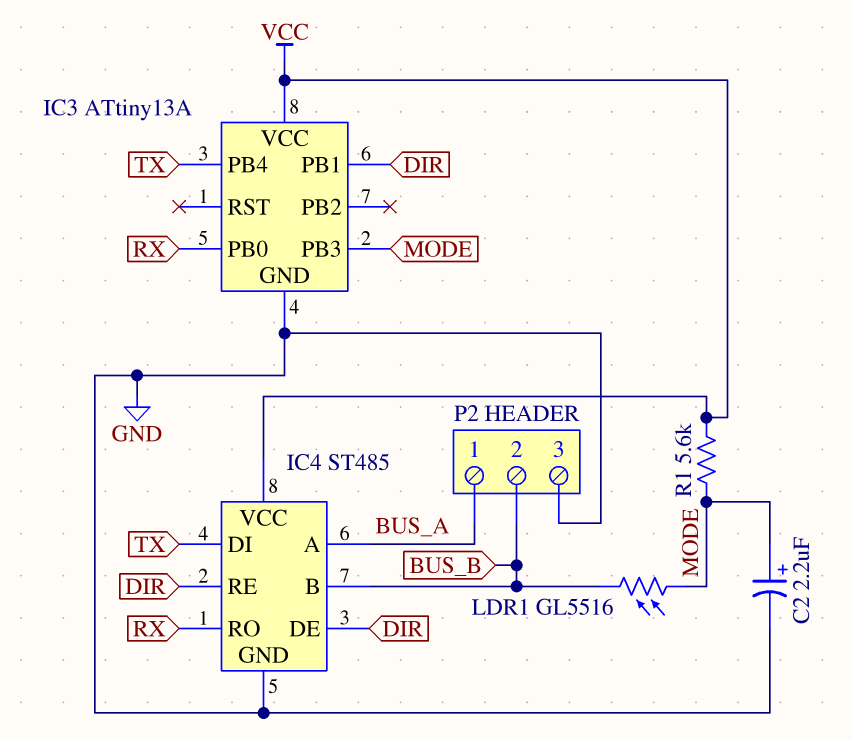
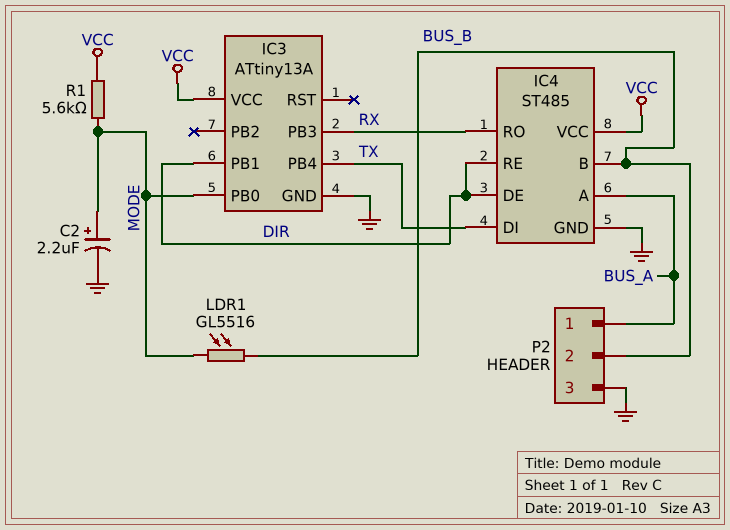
IC3 pin PB0: RX -> MODE
IC3 pin PB3: MODE -> RX

